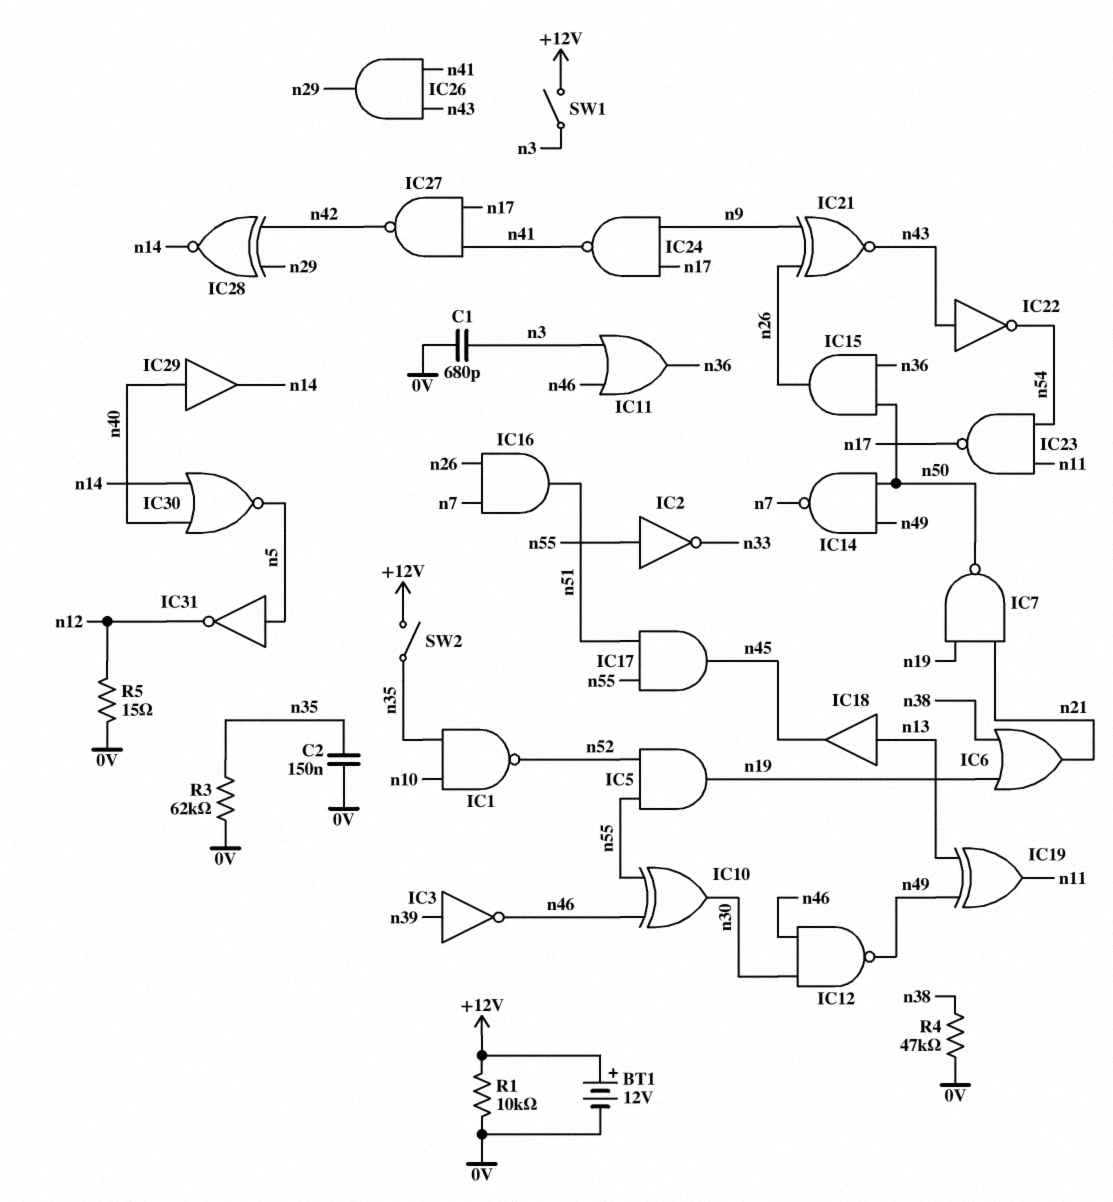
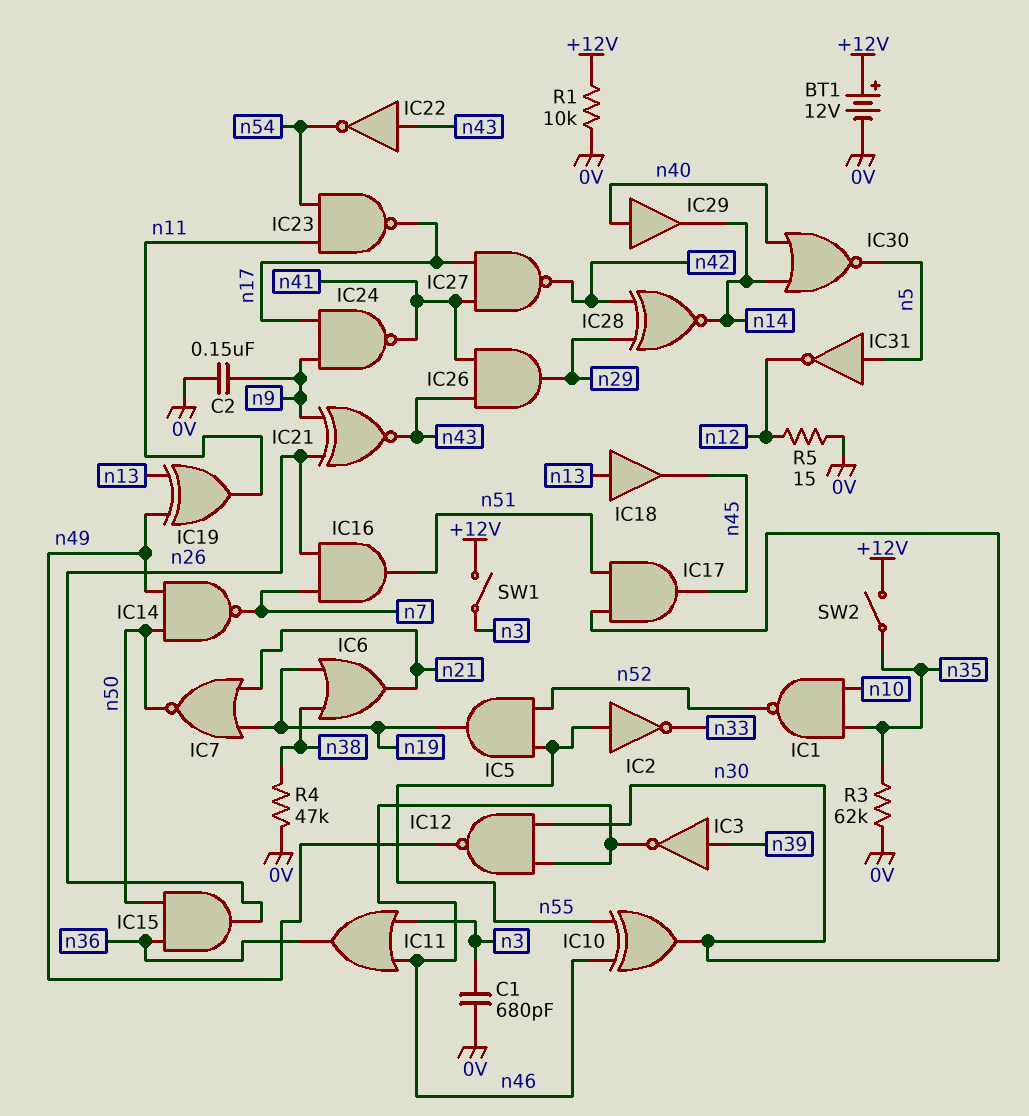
C2: 150nF (0V, n35) -> 150nF (0V, n9)
IC7: NAND (in n19, in n21, out n50) -> NOR (in n19, in n21, out n50)
IC17: AND (in n51, in n55, out n45) -> AND (in n30, in n51, out n45)

